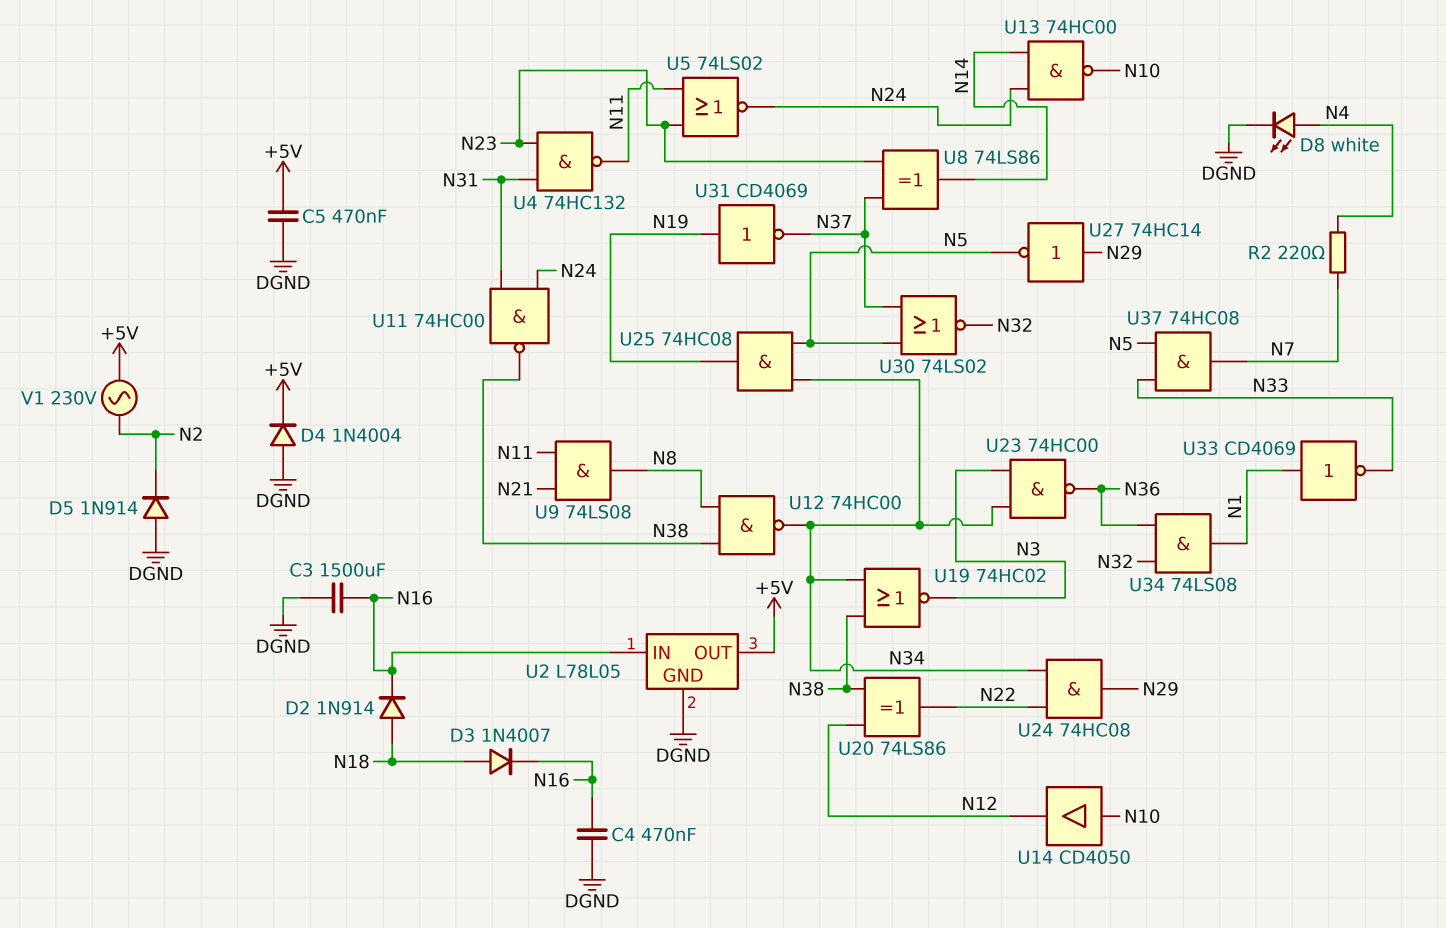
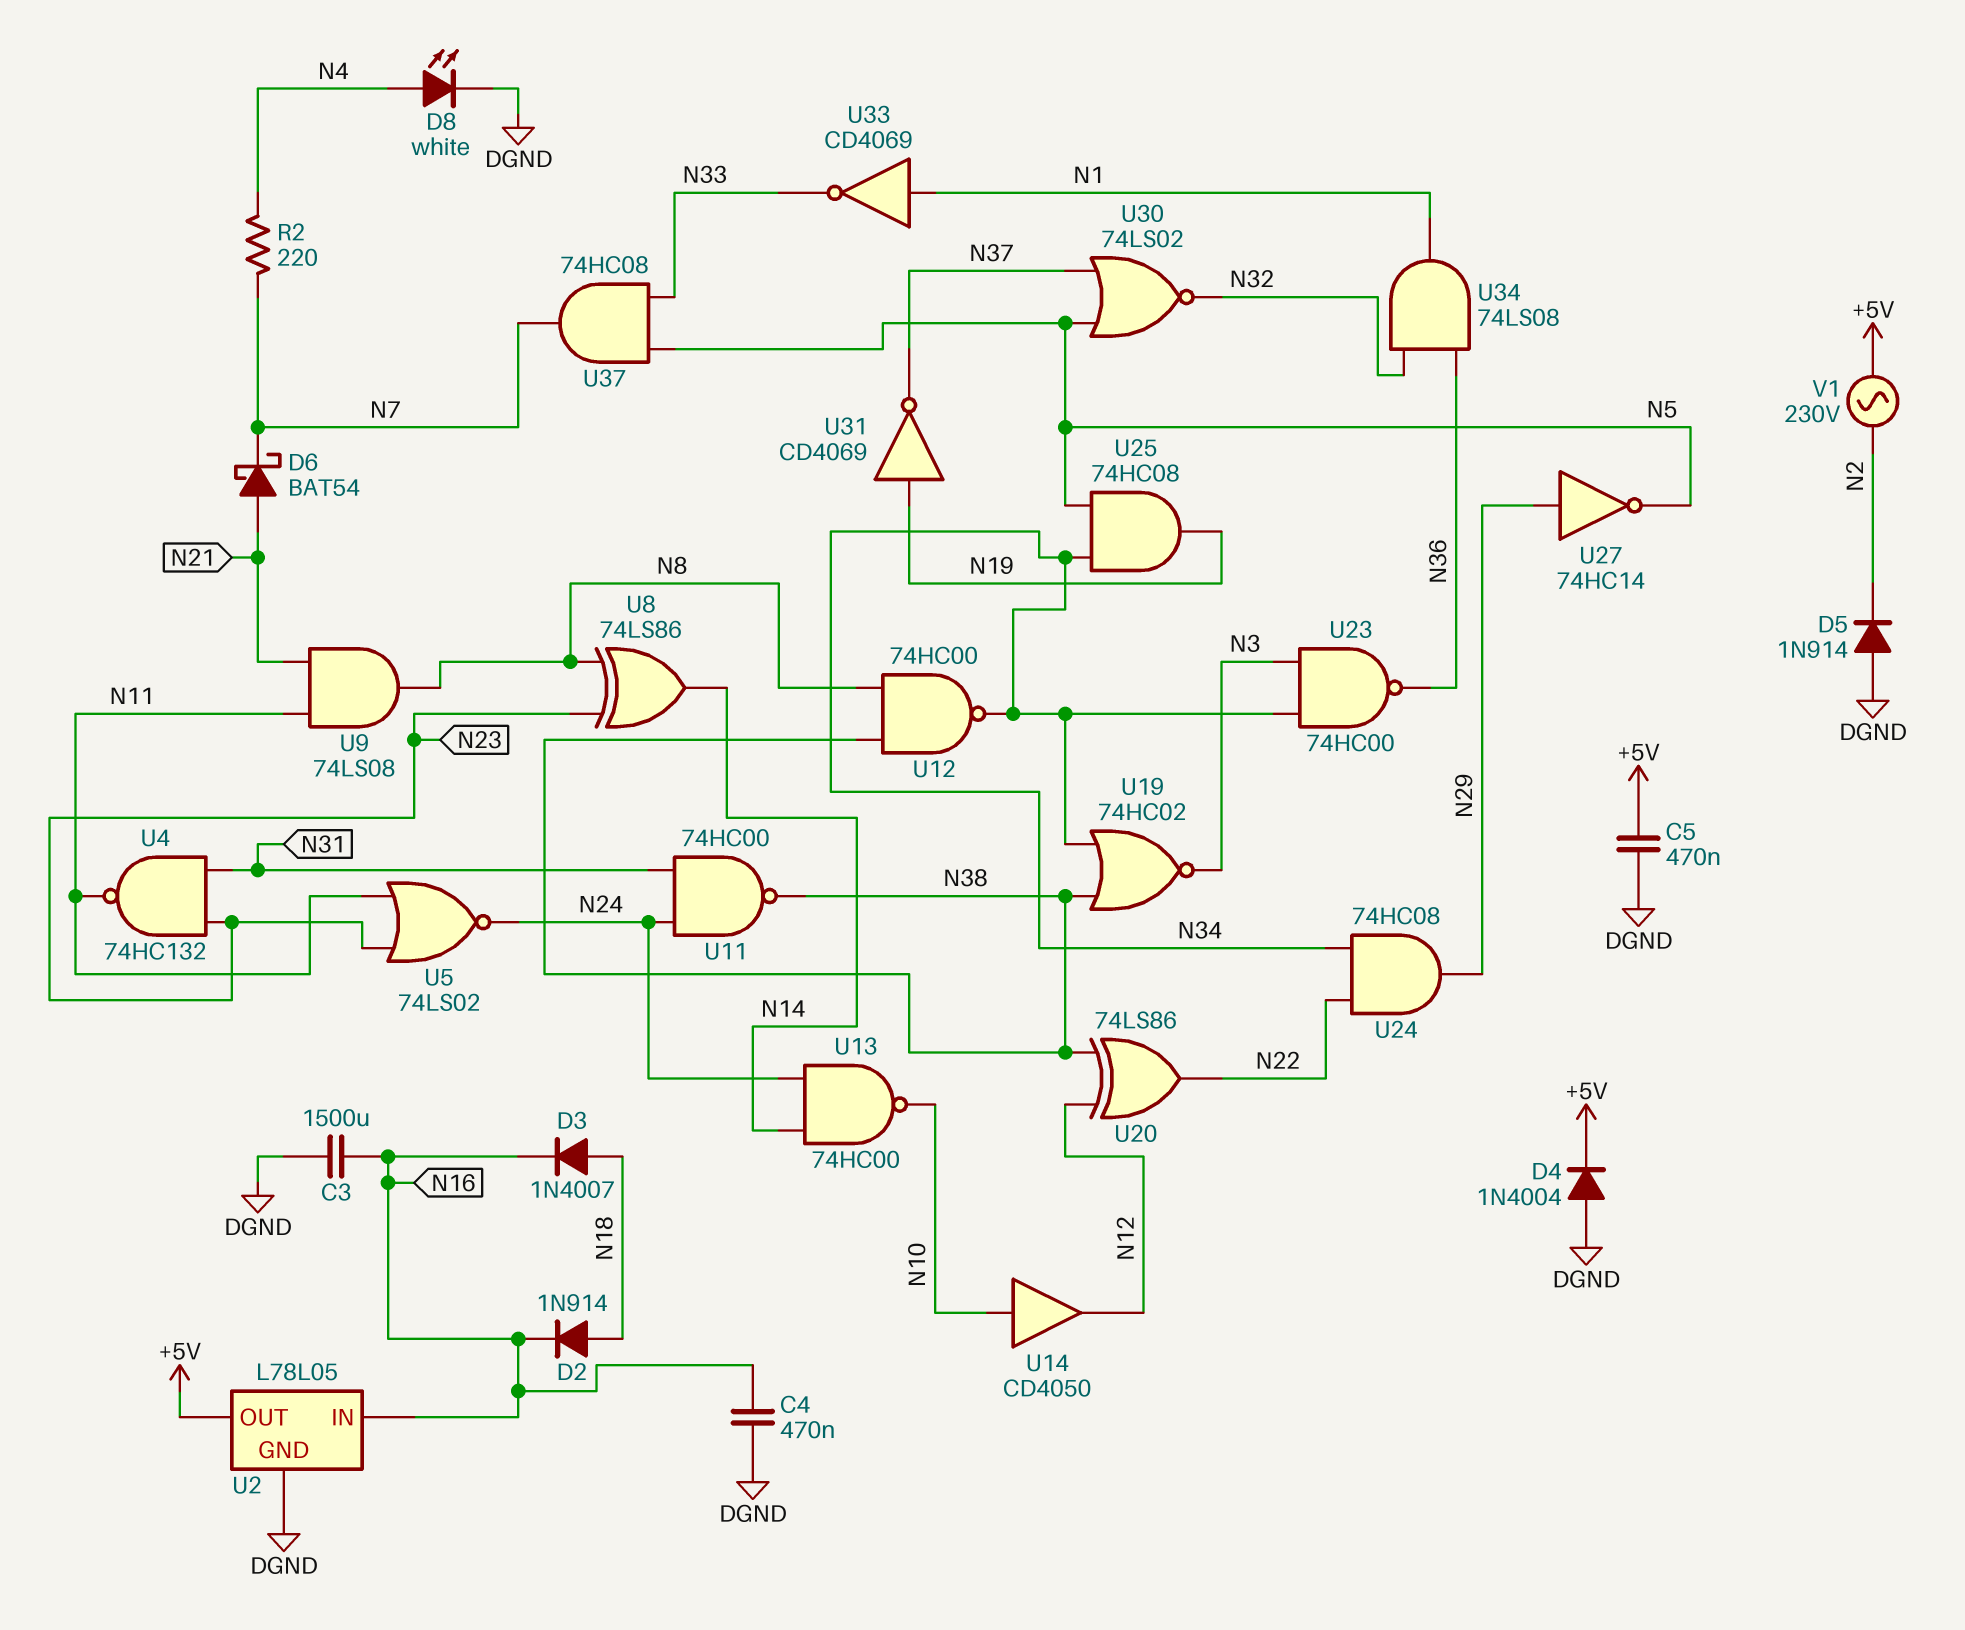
D6: none -> schottky BAT54 (A N21, K N7)
U8: XOR 74LS86 (in N23, in N37, out N14) -> XOR 74LS86 (in N8, in N23, out N14)

